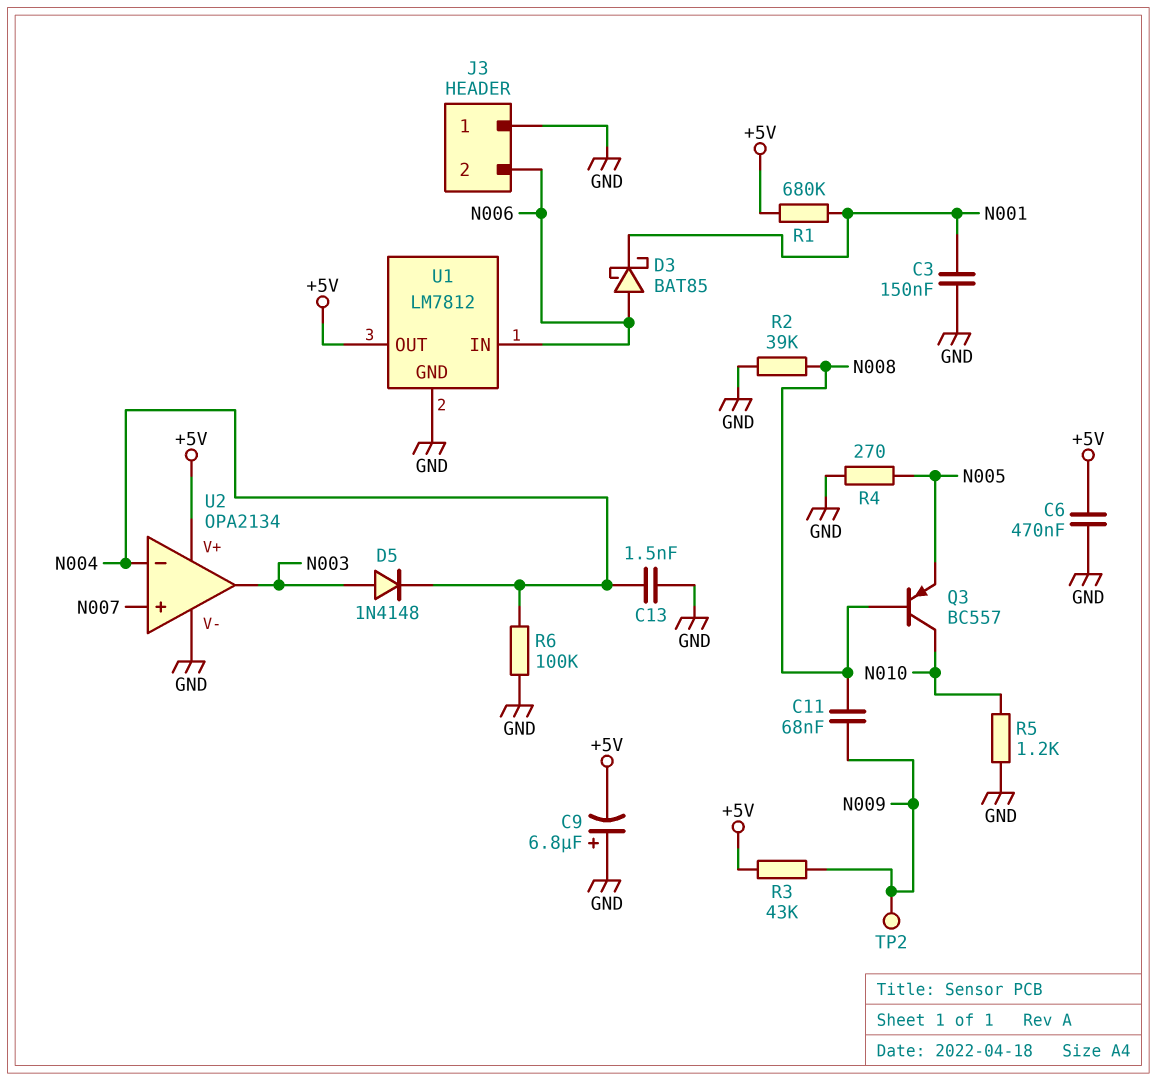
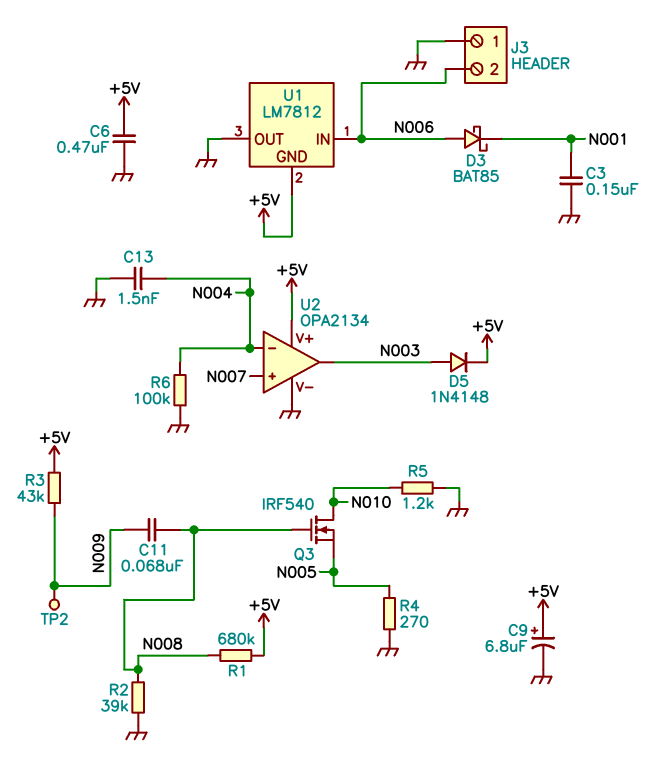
C9: 6.8uF (plus GND, minus +5V) -> 6.8uF (plus +5V, minus GND)
D5: diode 1N4148 (A N003, K N004) -> diode 1N4148 (A N003, K +5V)
Q3: PNP BC557 (B N008, C N010, E N005) -> NMOS IRF540 (G N008, D N010, S N005)
R1: 680k (+5V, N001) -> 680k (+5V, N008)
U1 pin GND: GND -> +5V
U1 pin OUT: +5V -> GND

